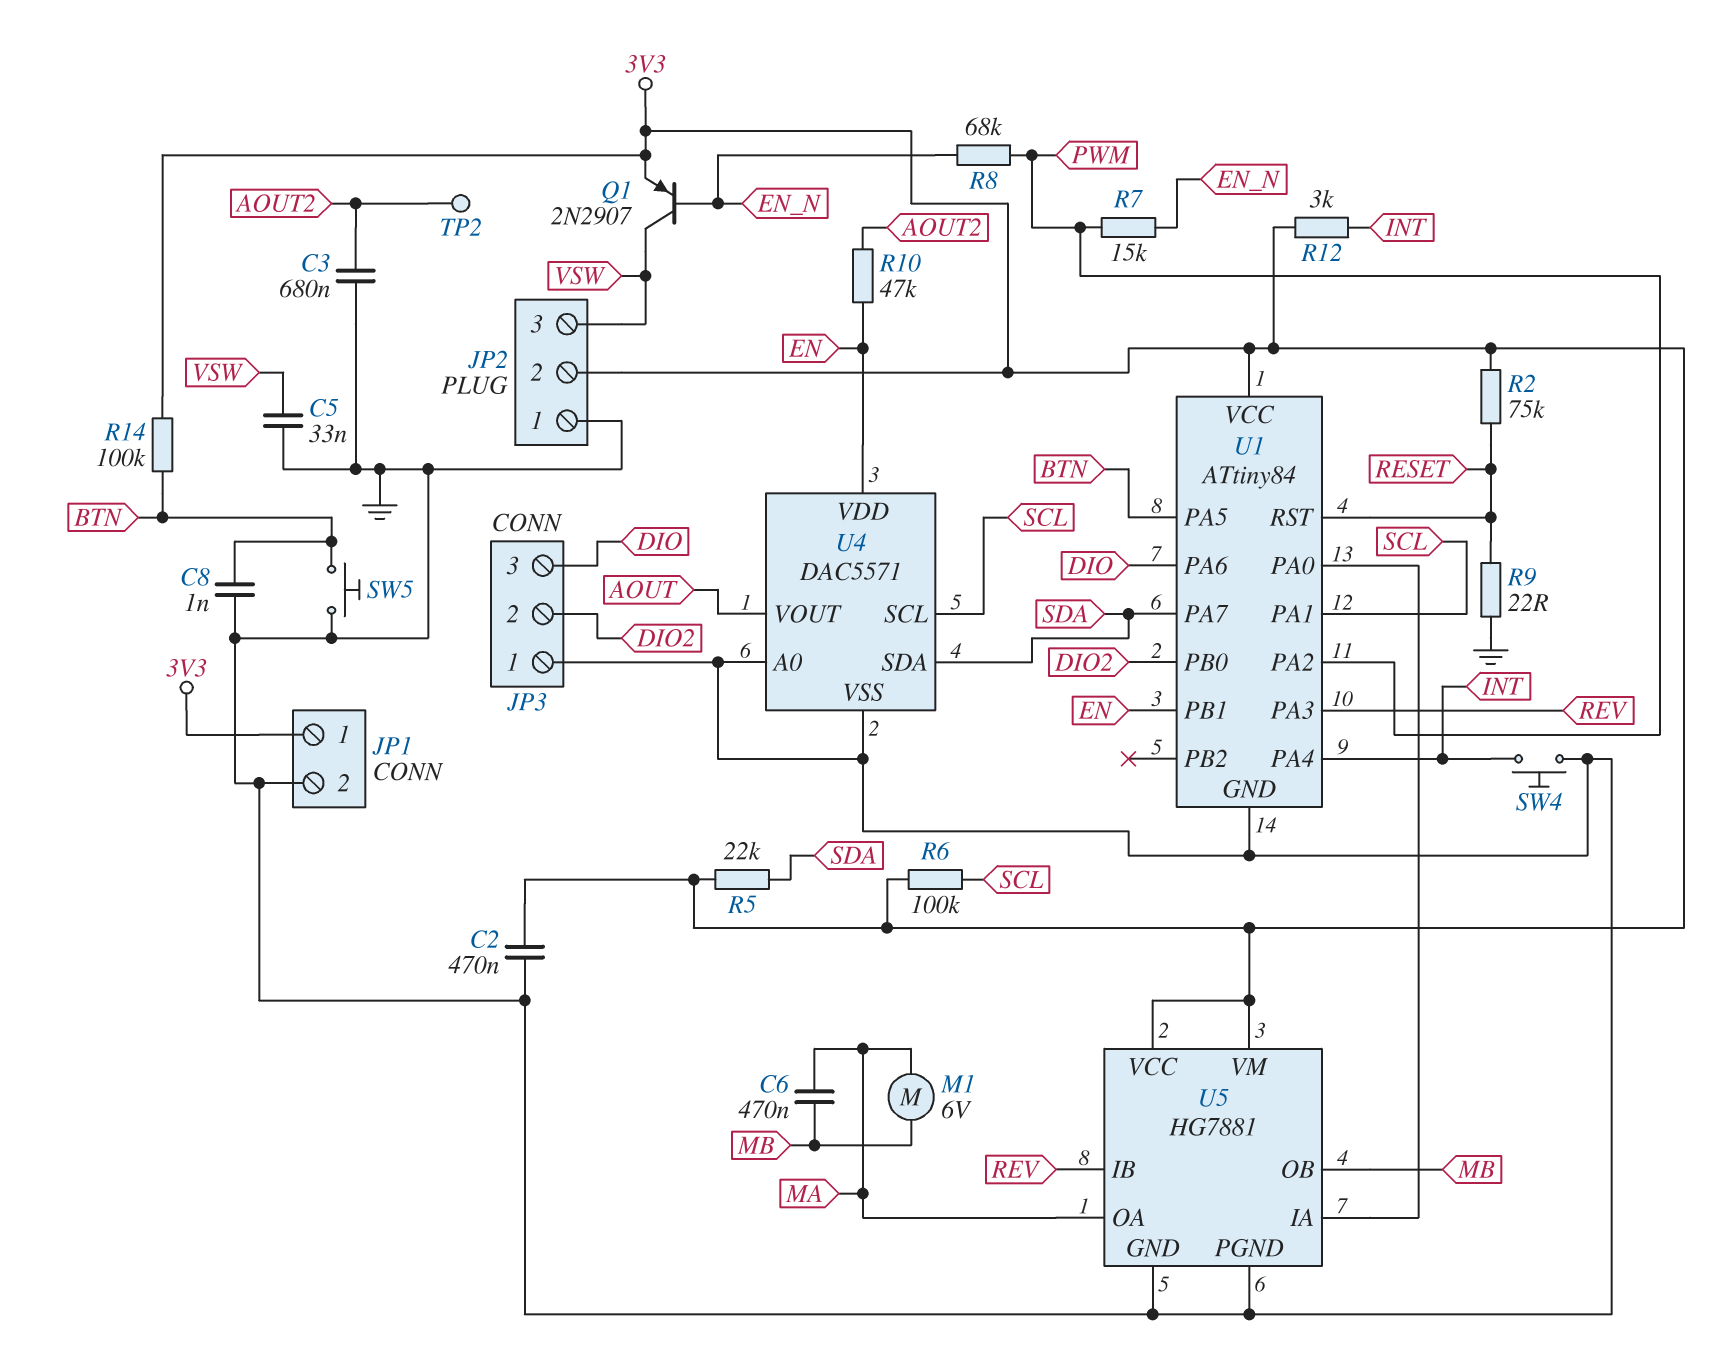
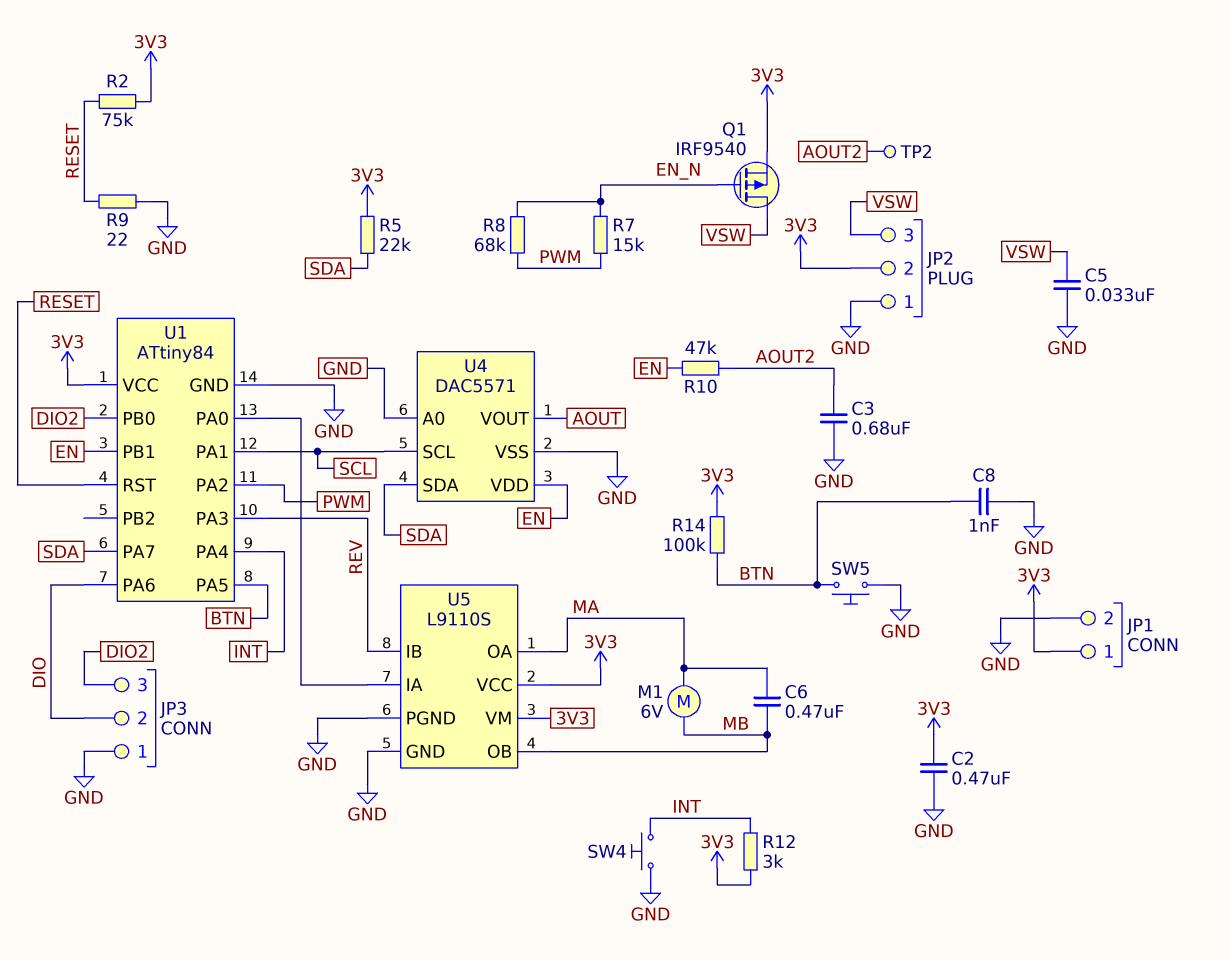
JP3 pin 2: DIO2 -> DIO
JP3 pin 3: DIO -> DIO2
Q1: PNP 2N2907 (B EN_N, C VSW, E 3V3) -> PMOS IRF9540 (G EN_N, D VSW, S 3V3)
R6: 100k (3V3, SCL) -> none
U5: HG7881 -> L9110S

